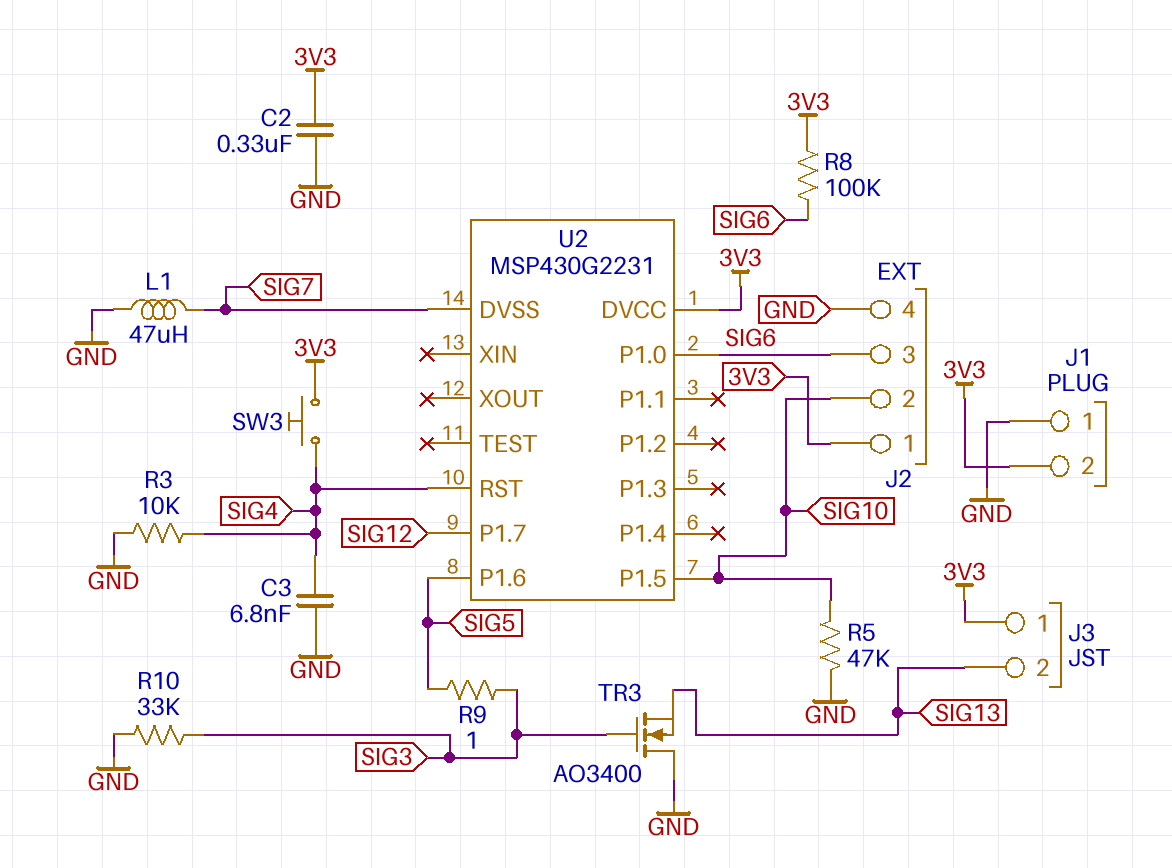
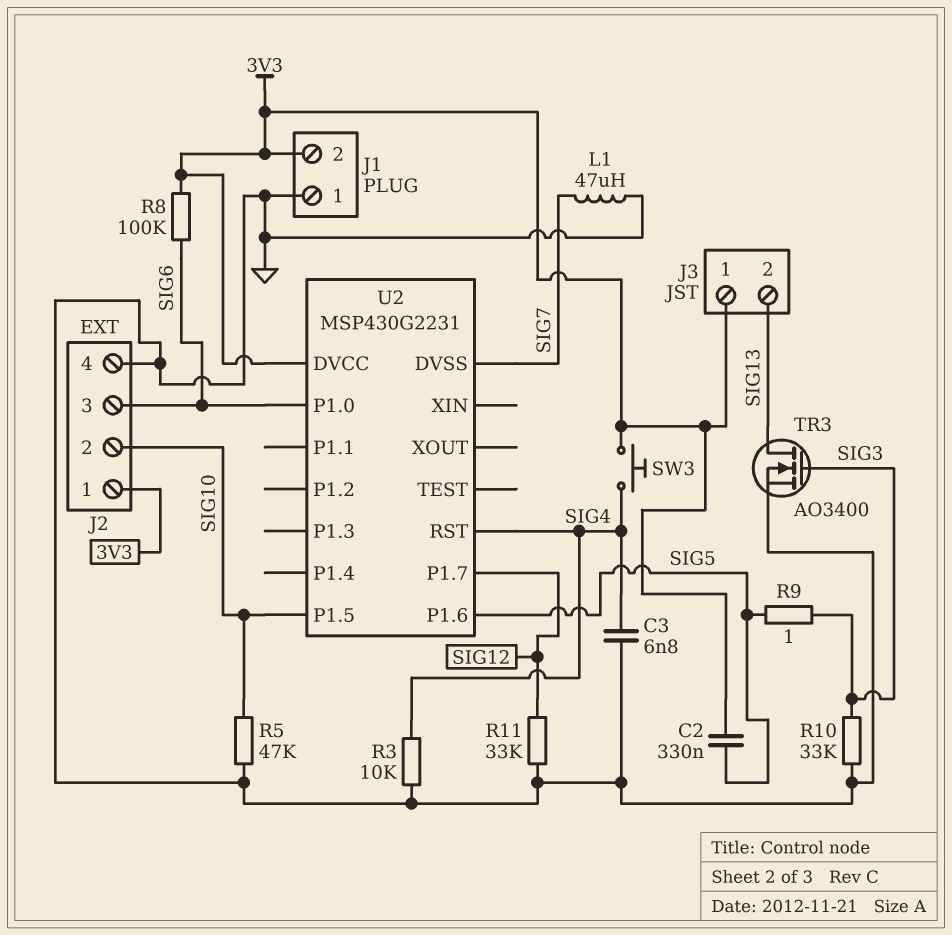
C2: 330nF (3V3, GND) -> 330nF (3V3, SIG5)
R11: none -> 33k (GND, SIG12)
TR3: NMOS AO3400 (G SIG3, D GND, S SIG13) -> NMOS AO3400 (G SIG3, D SIG13, S GND)

